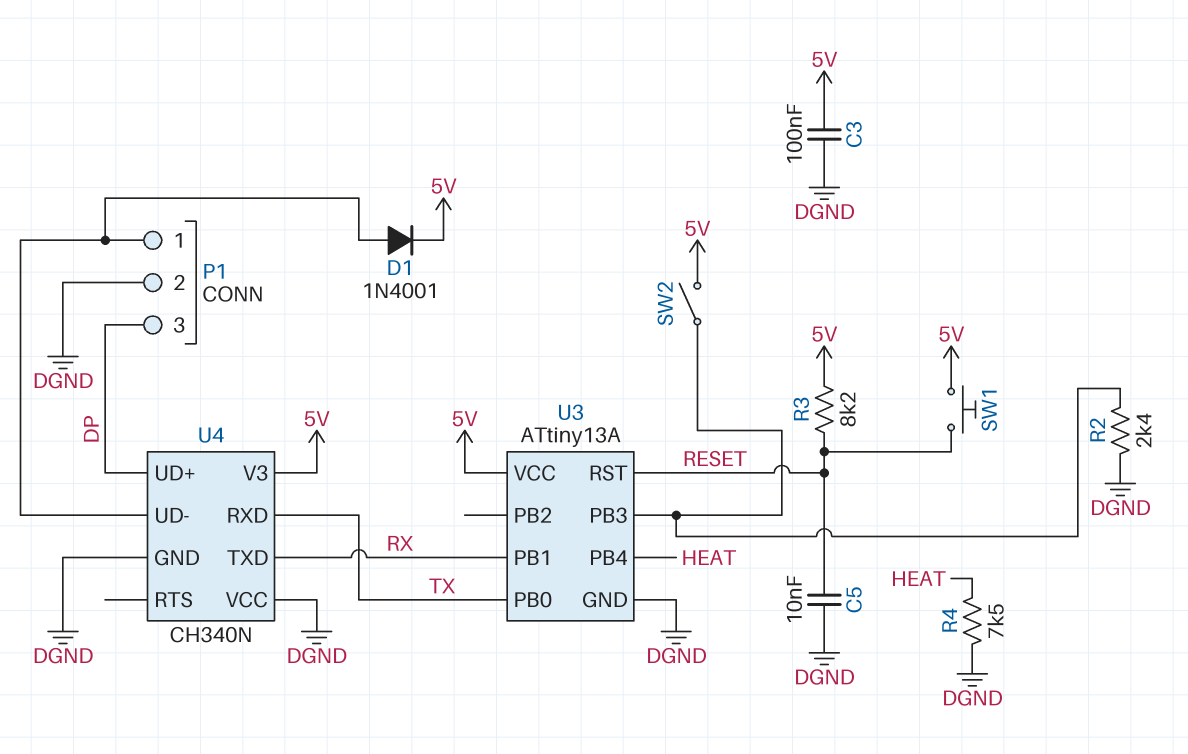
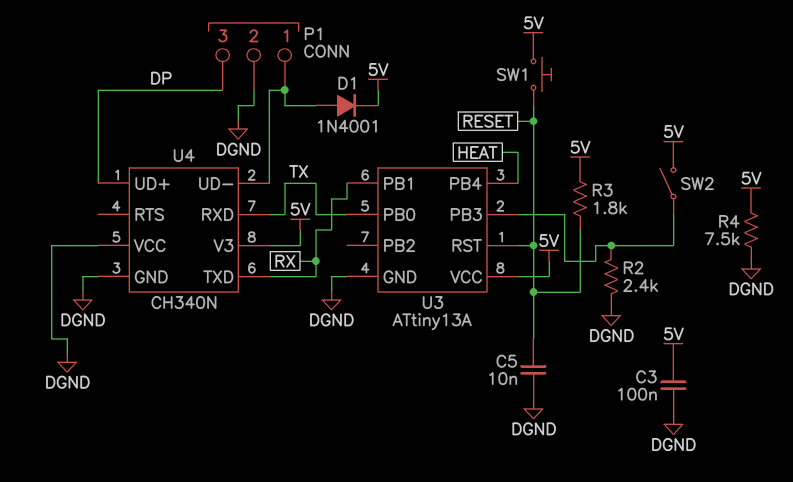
R3: 8.2k (5V, RESET) -> 1.8k (5V, RESET)
R4: 7.5k (DGND, HEAT) -> 7.5k (5V, DGND)

